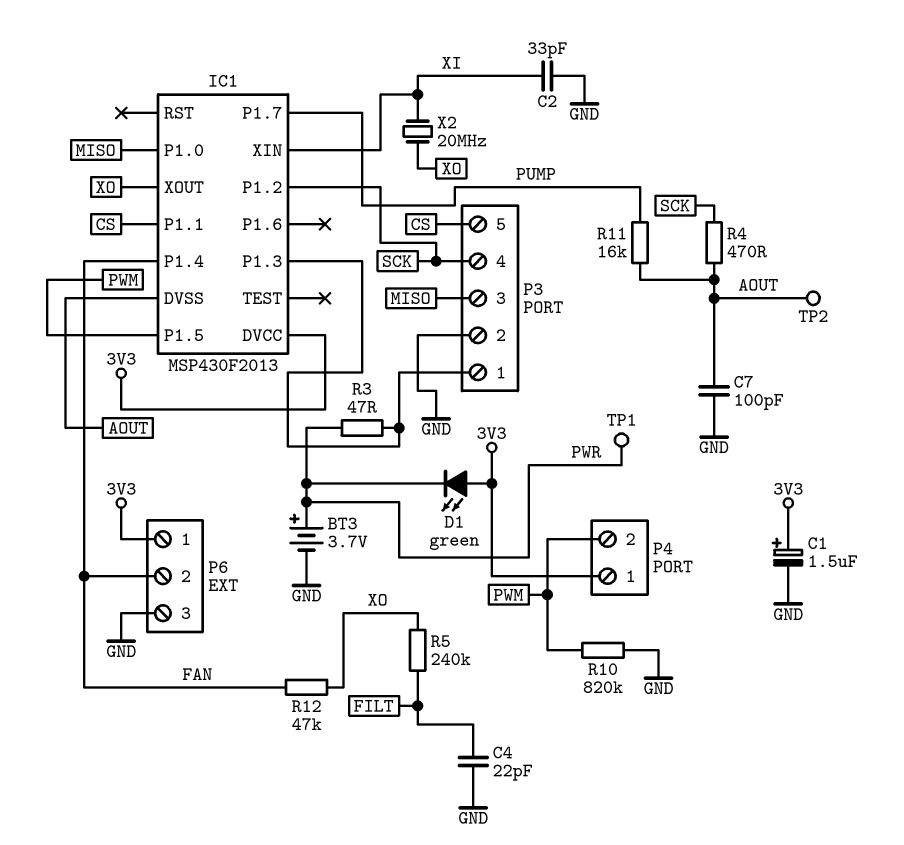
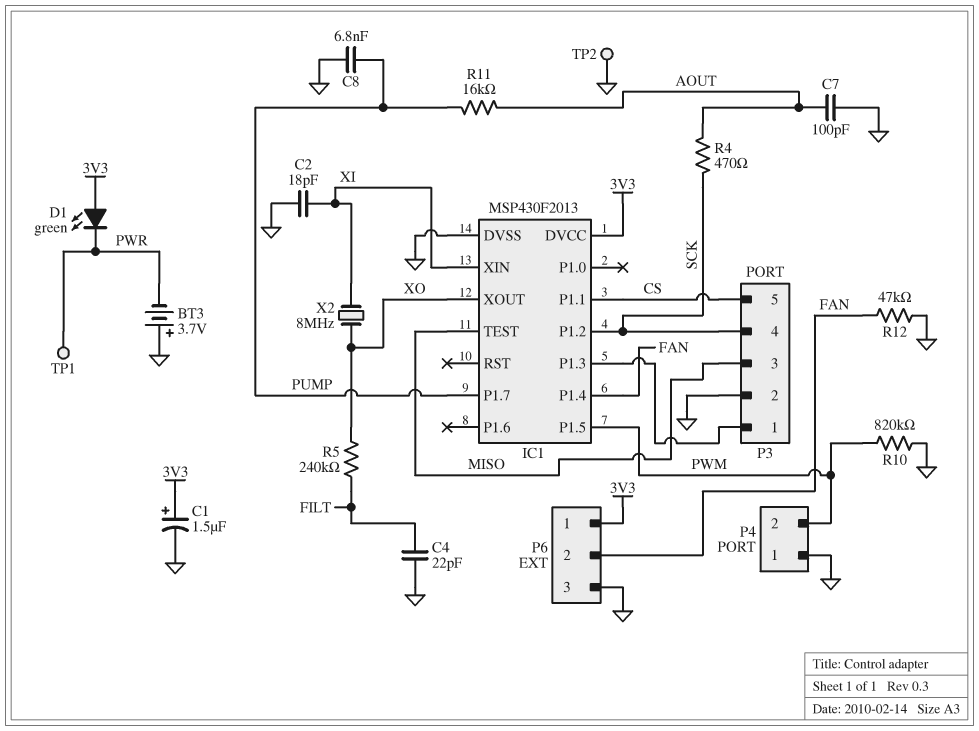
BT3: 3.7V (plus PWR, minus GND) -> 3.7V (plus GND, minus PWR)
C2: 33pF (GND, XI) -> 18pF (GND, XI)
C8: none -> 6.8nF (GND, PUMP)
IC1 pin DVSS: AOUT -> GND
IC1 pin P1.0: MISO -> none
IC1 pin TEST: none -> MISO
P4 pin 1: 3V3 -> GND
R3: 47 (IC1/P1.3, PWR) -> none
R12: 47k (FAN, XO) -> 47k (FAN, GND)
TP2: test point (AOUT) -> test point (GND)
X2: 20MHz (XI, XO) -> 8MHz (XI, XO)

